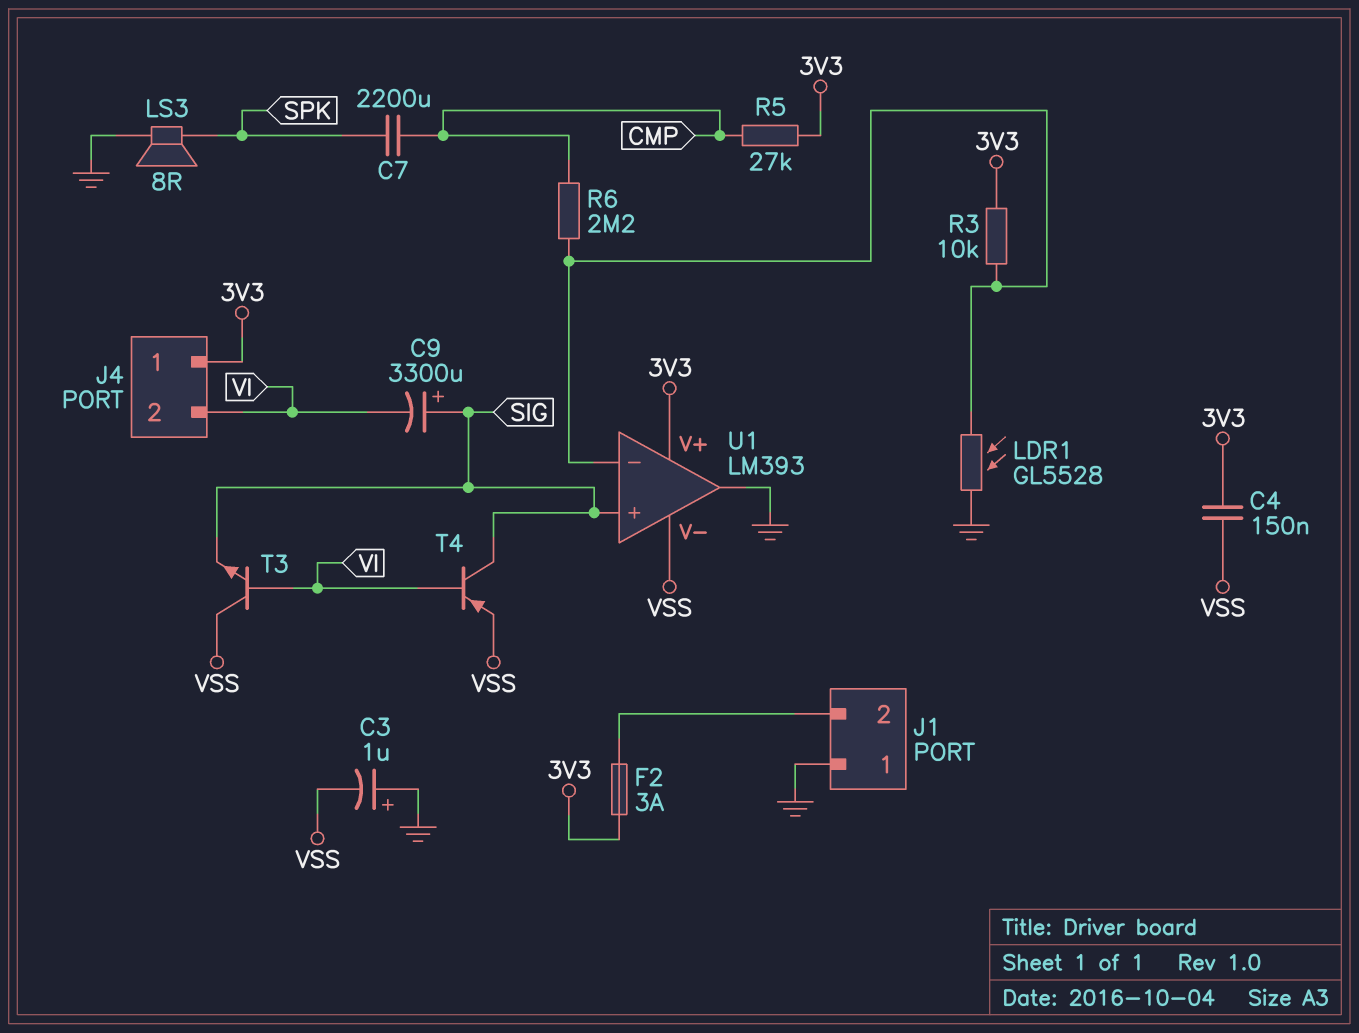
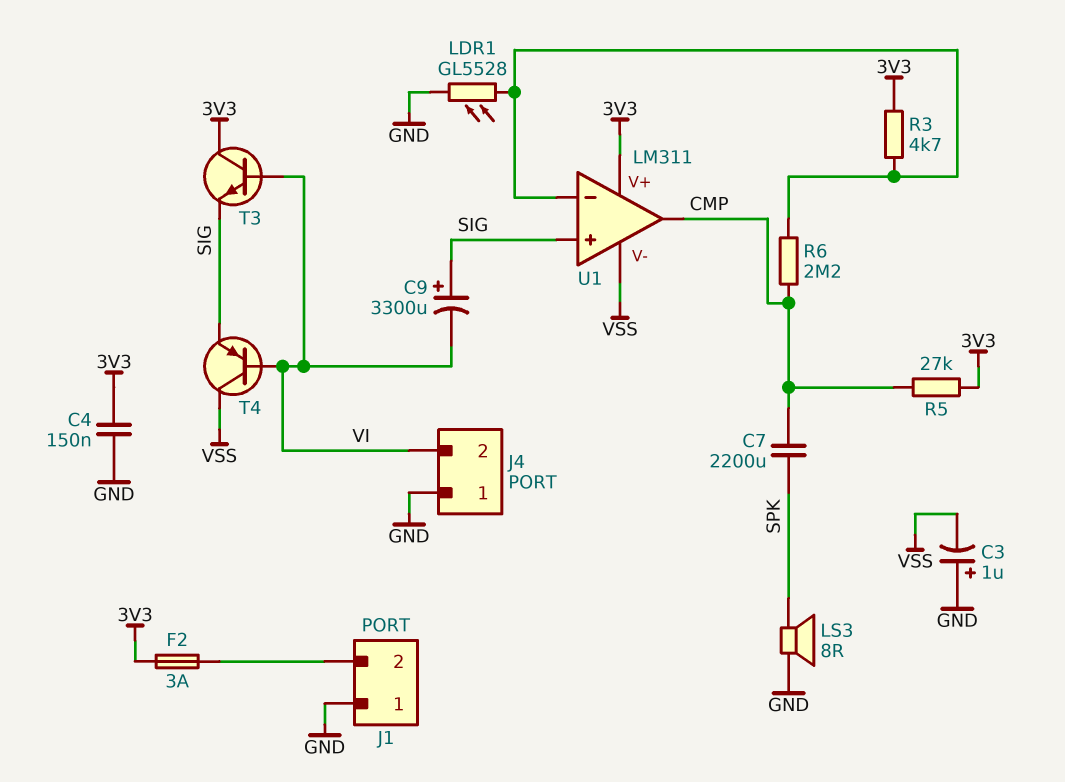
C4: 150nF (3V3, VSS) -> 150nF (3V3, GND)
J4 pin 1: 3V3 -> GND
R3: 10k (3V3, U1/in-) -> 4.7k (3V3, U1/in-)
T3: NPN (B VI, C VSS, E SIG) -> NPN (B VI, C 3V3, E SIG)
T4: PNP (B VI, C SIG, E VSS) -> PNP (B VI, C VSS, E SIG)
U1: LM393 -> LM311
U1 pin out: GND -> CMP

